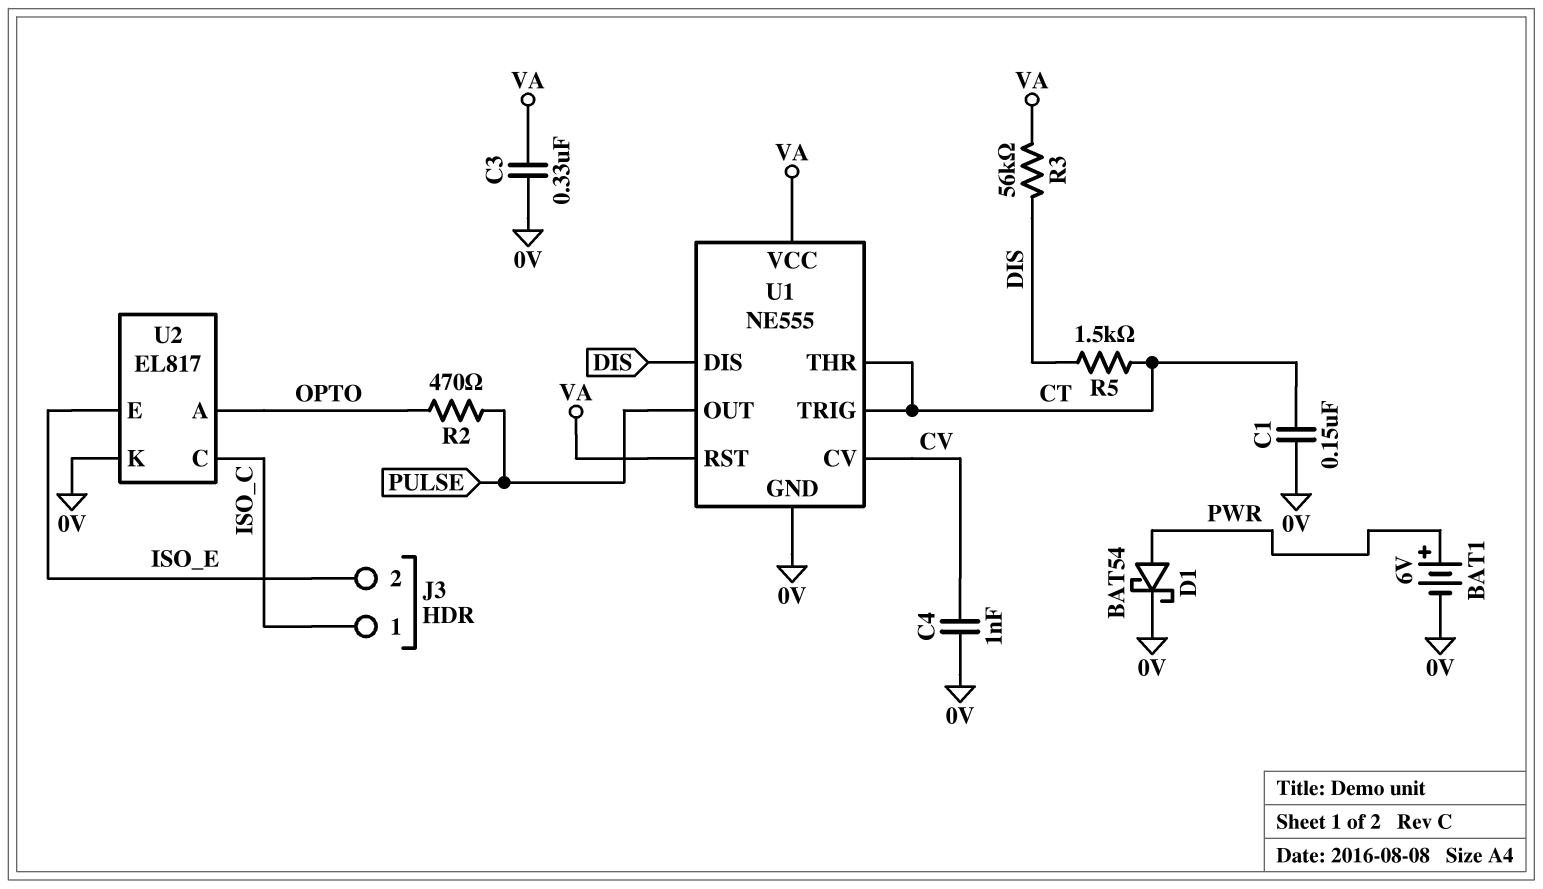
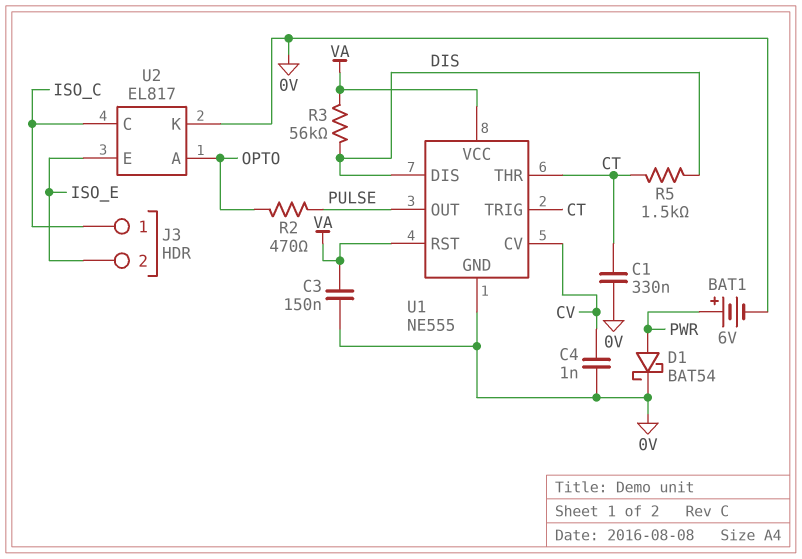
C1: 150nF (0V, CT) -> 330nF (0V, CT)
C3: 330nF (0V, VA) -> 150nF (0V, VA)

